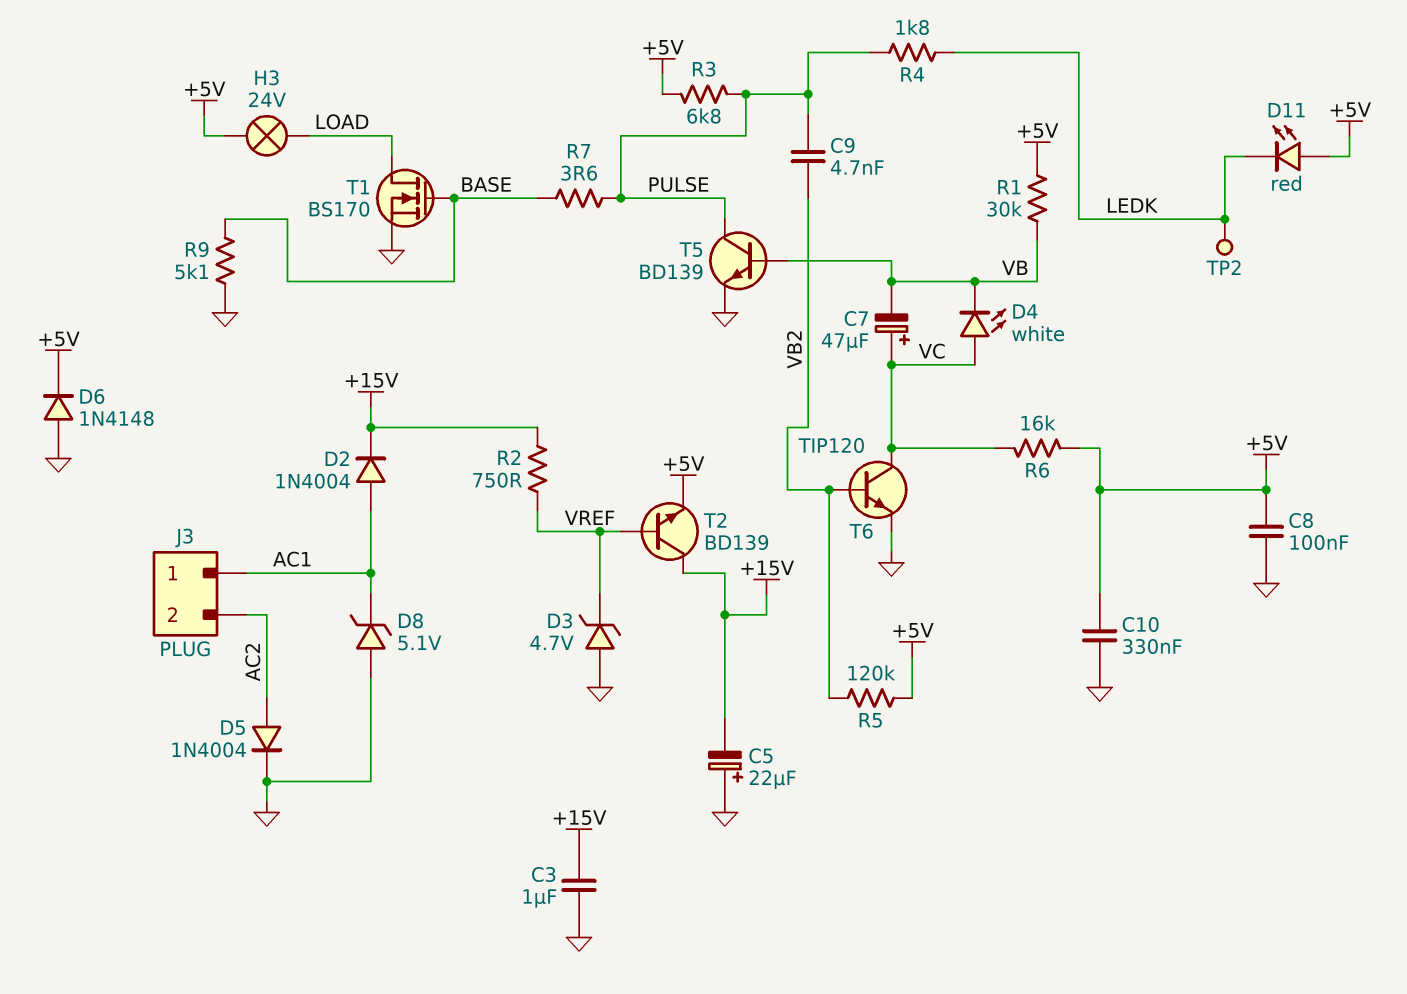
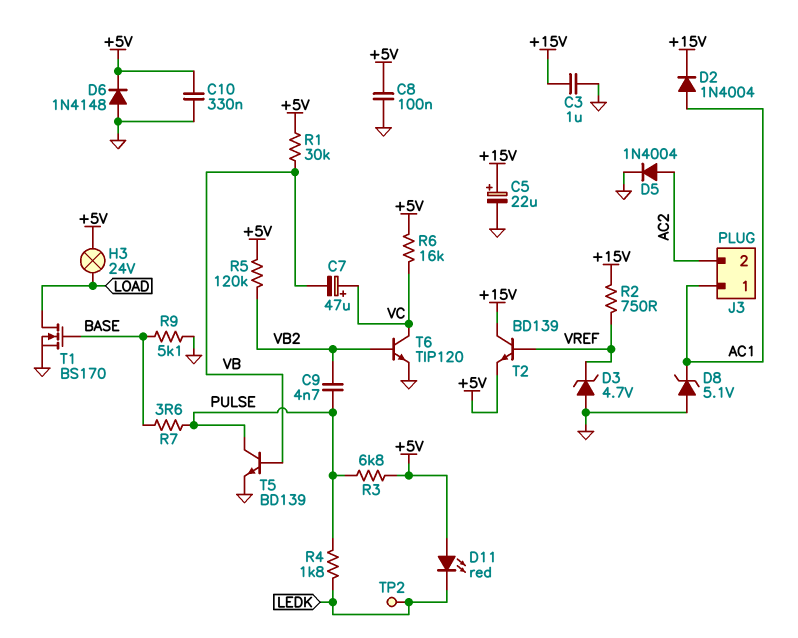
C5: 22uF (plus GND, minus +15V) -> 22uF (plus +15V, minus GND)
D4: LED white (A VC, K VB) -> none

